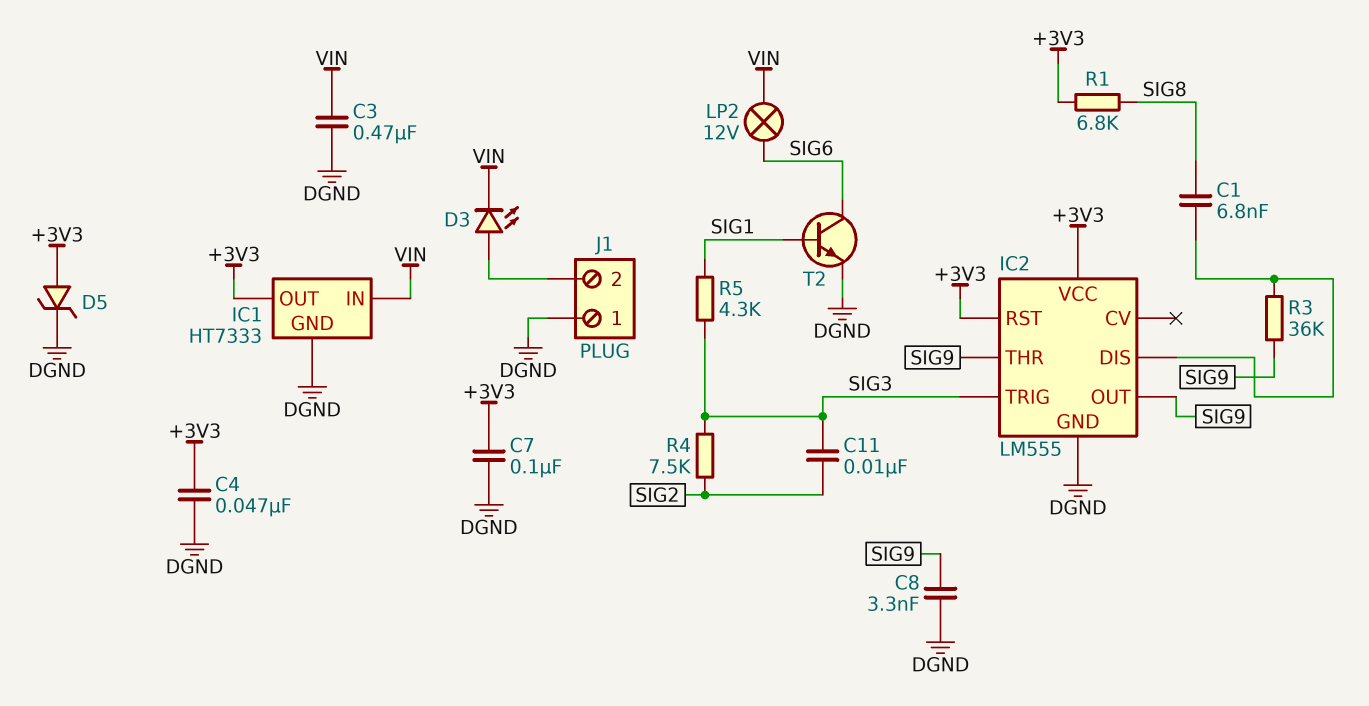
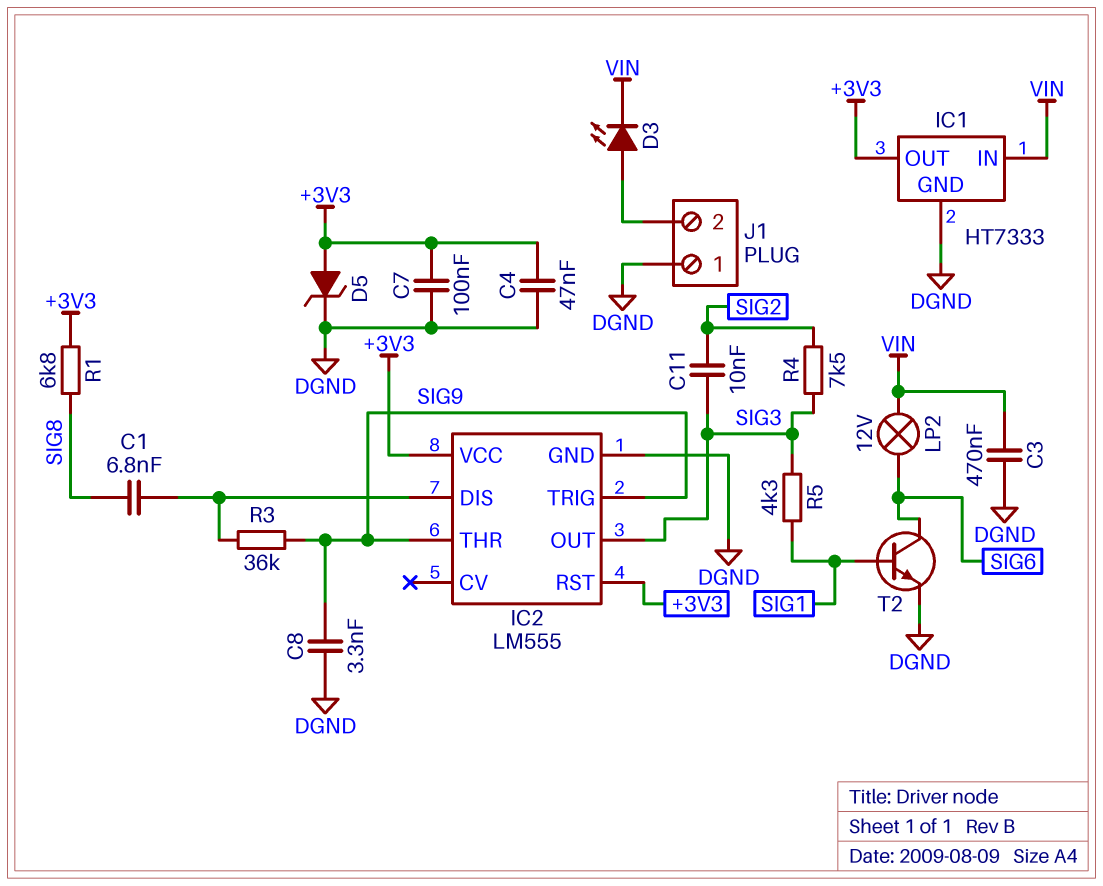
IC2 pin OUT: SIG9 -> SIG3
IC2 pin TRIG: SIG3 -> SIG9

